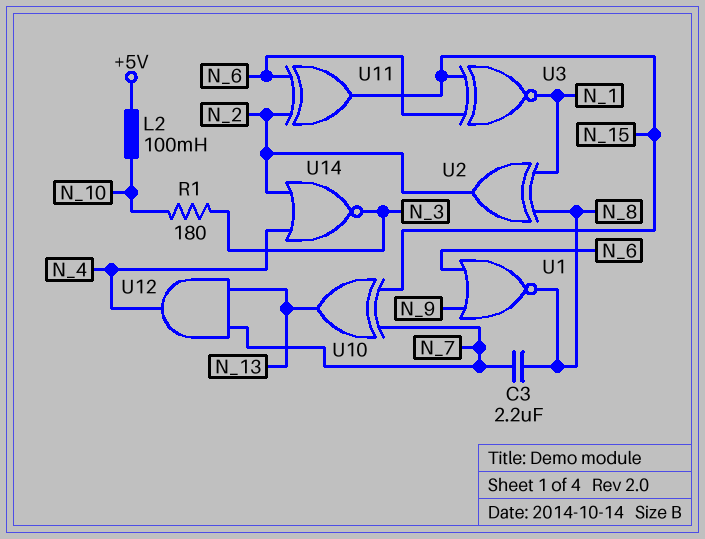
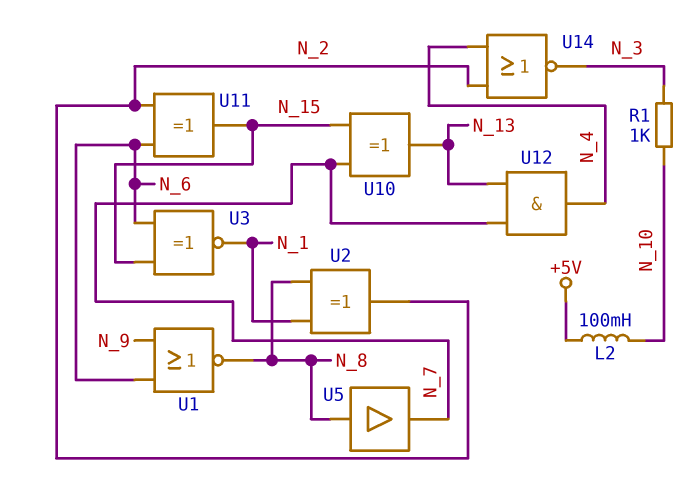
C3: 2.2uF (N_7, N_8) -> none
R1: 180 (N_3, N_10) -> 1k (N_3, N_10)
U5: none -> buffer (in N_8, out N_7)

